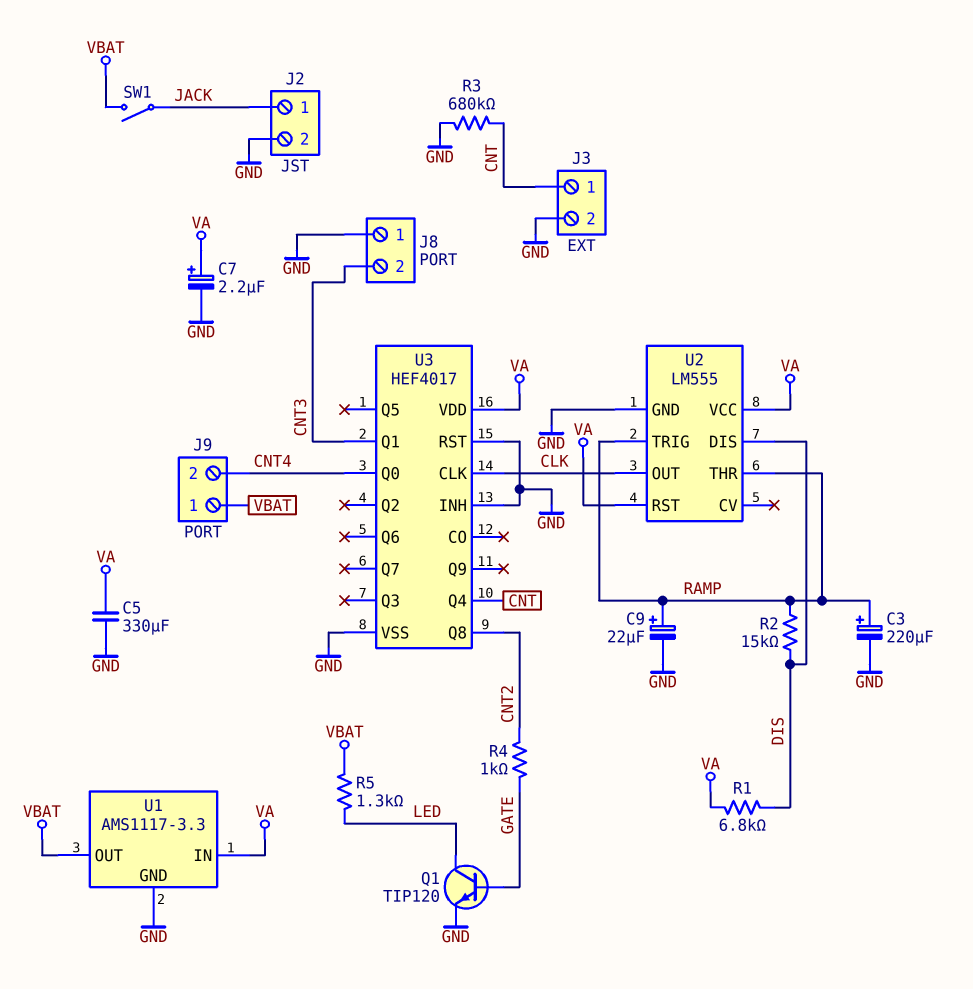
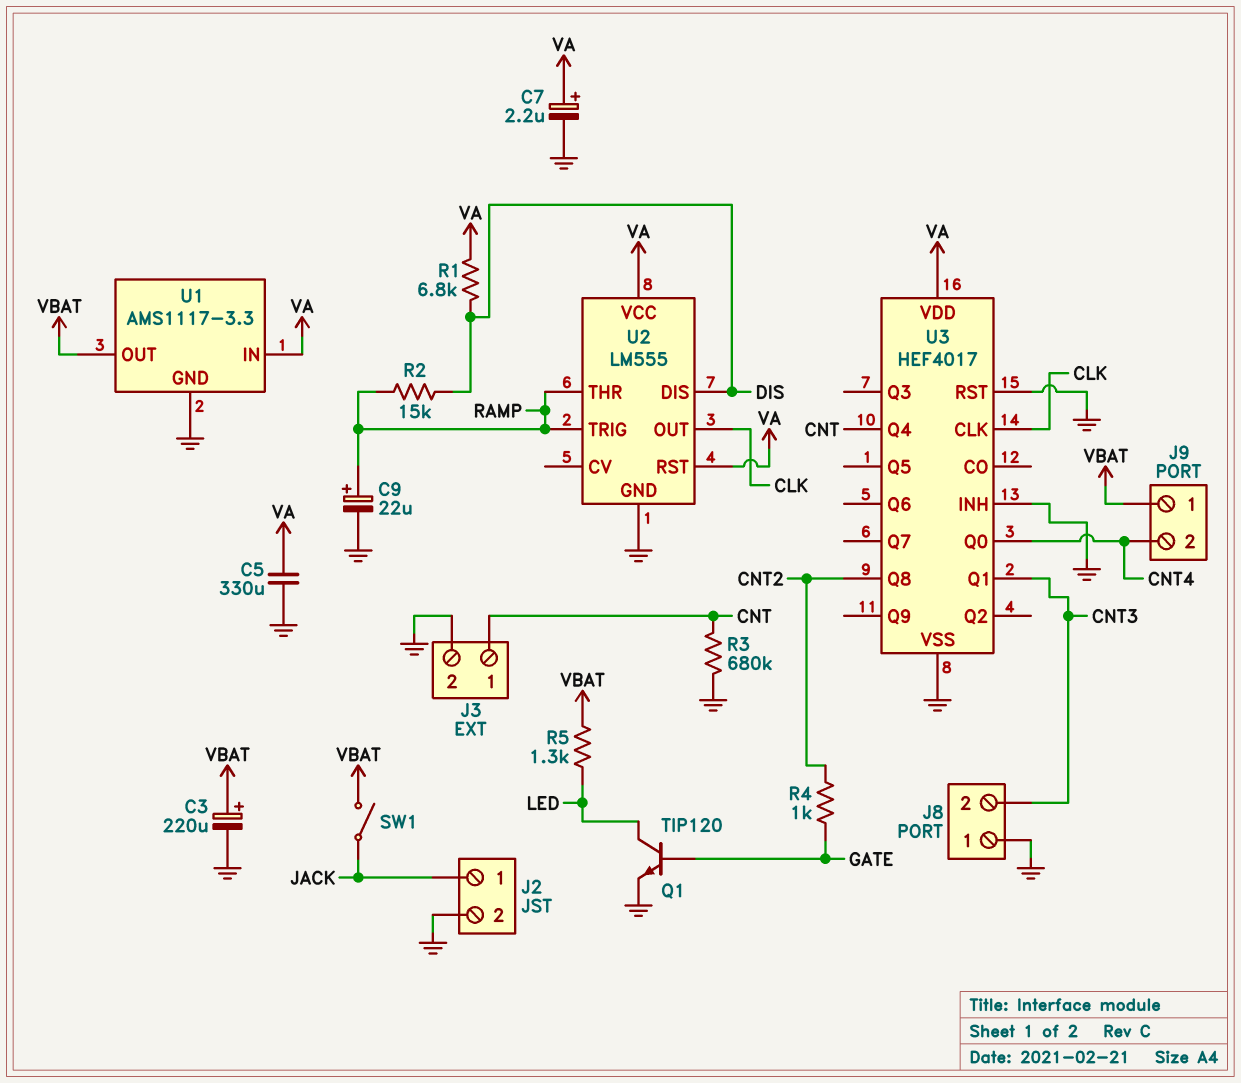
C3: 220uF (plus RAMP, minus GND) -> 220uF (plus VBAT, minus GND)

